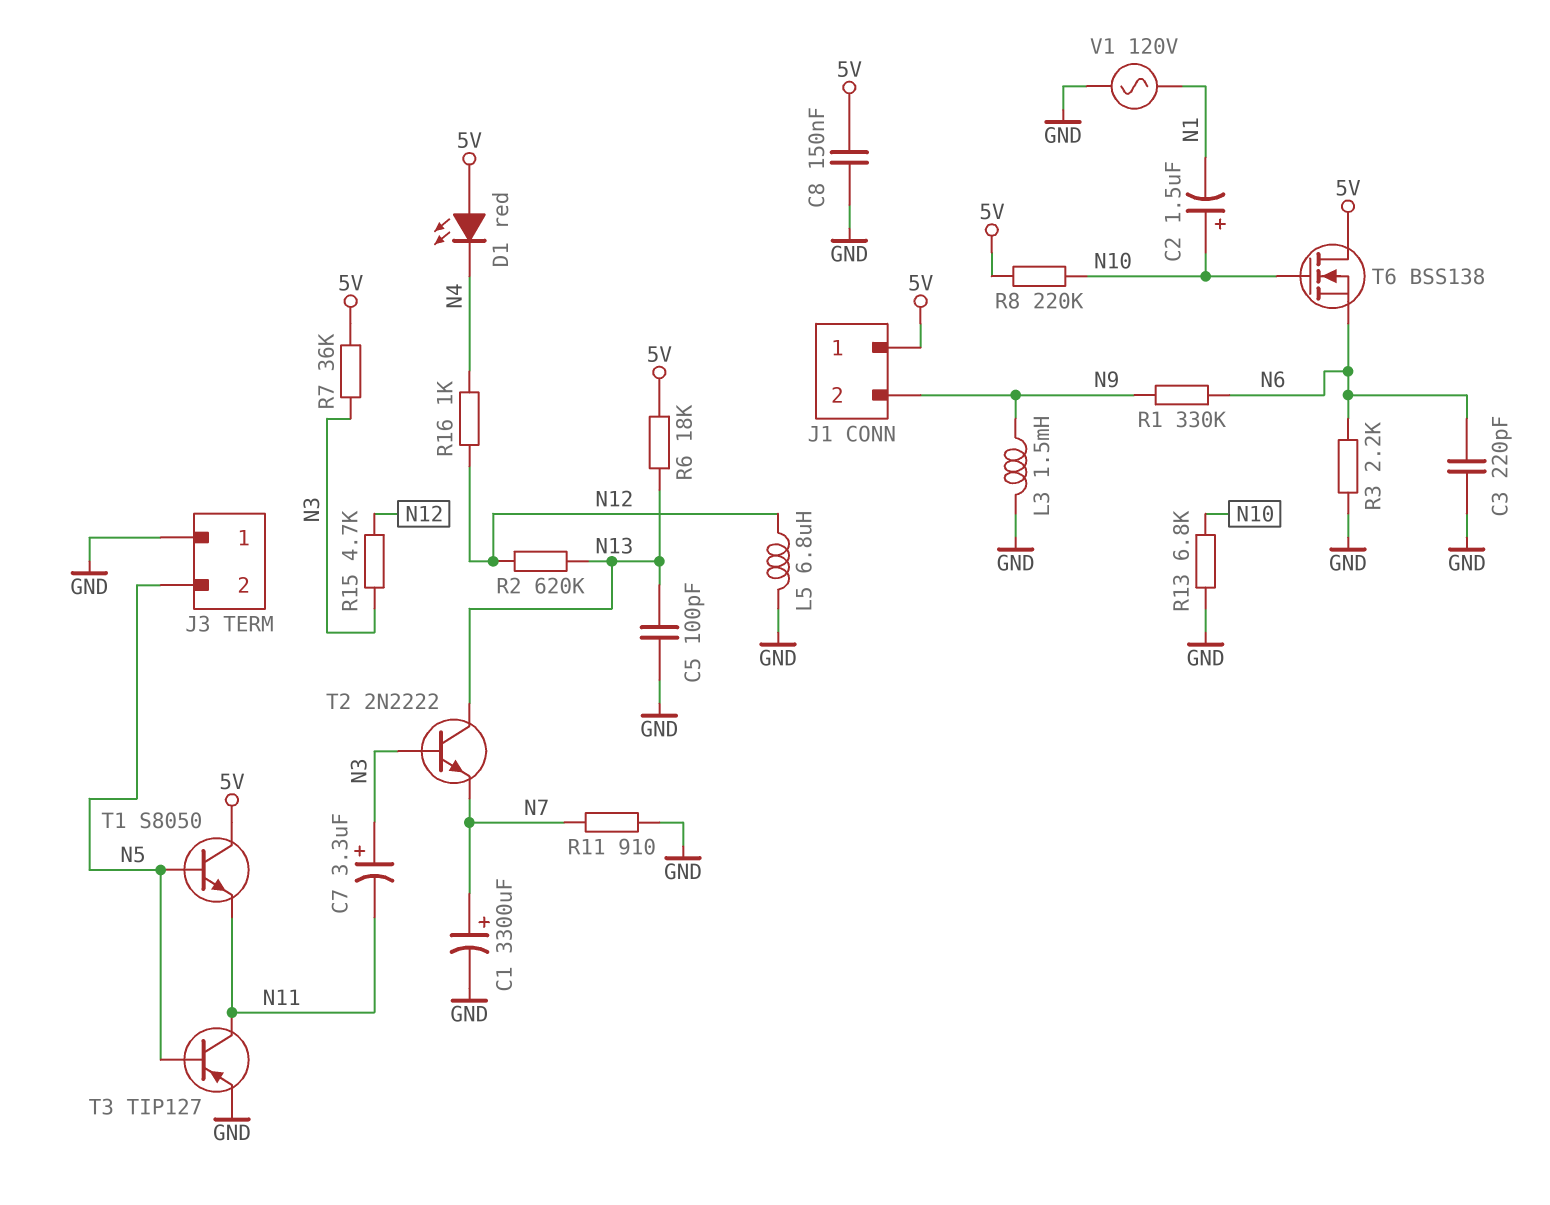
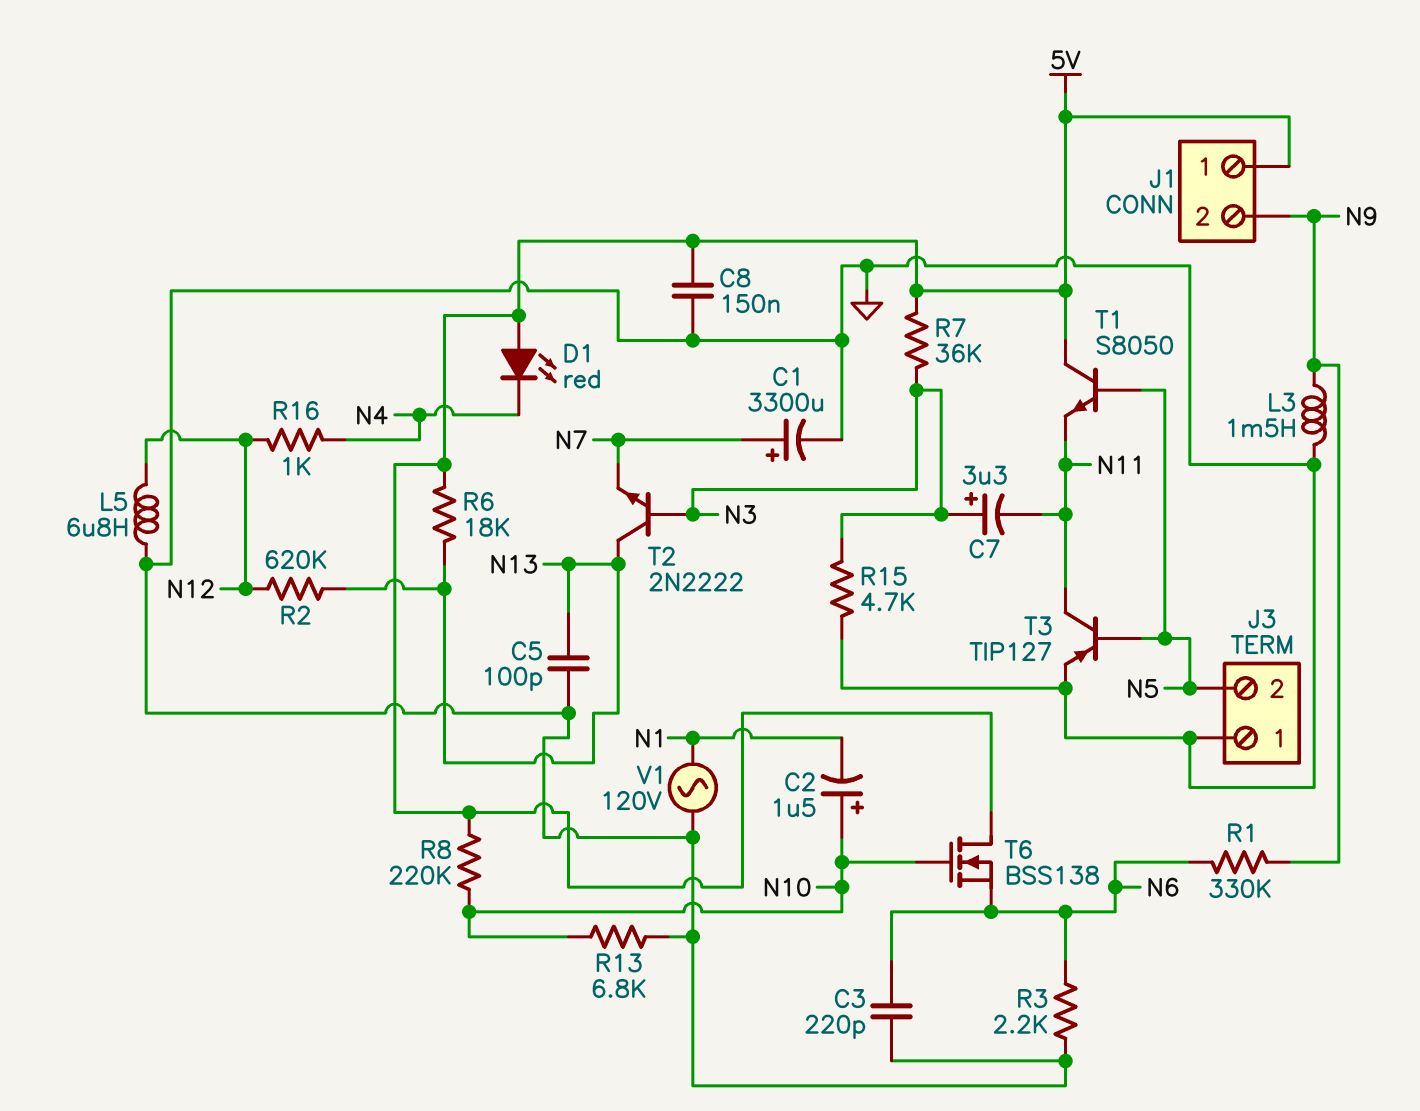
R11: 910 (GND, N7) -> none
R15: 4.7k (N3, N12) -> 4.7k (GND, N3)

